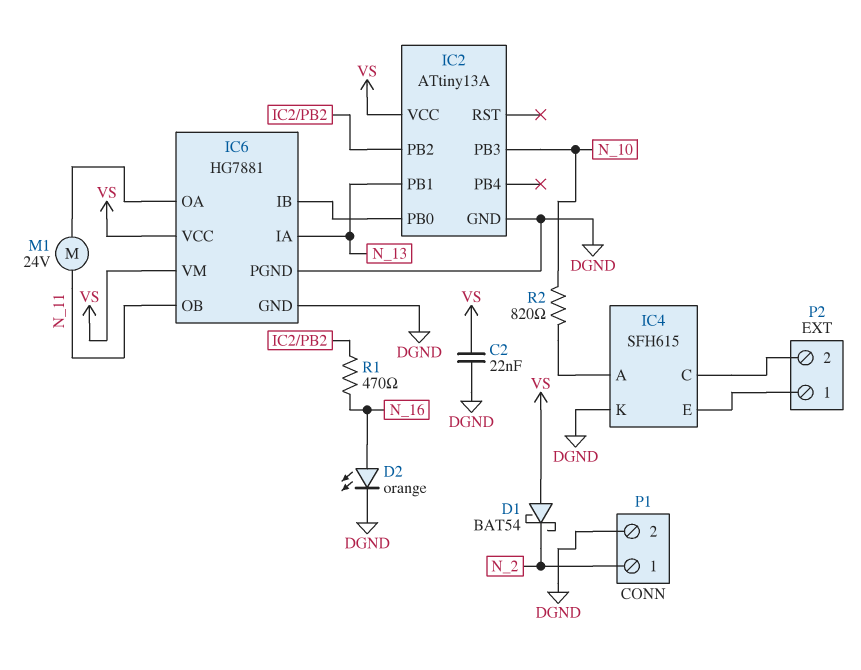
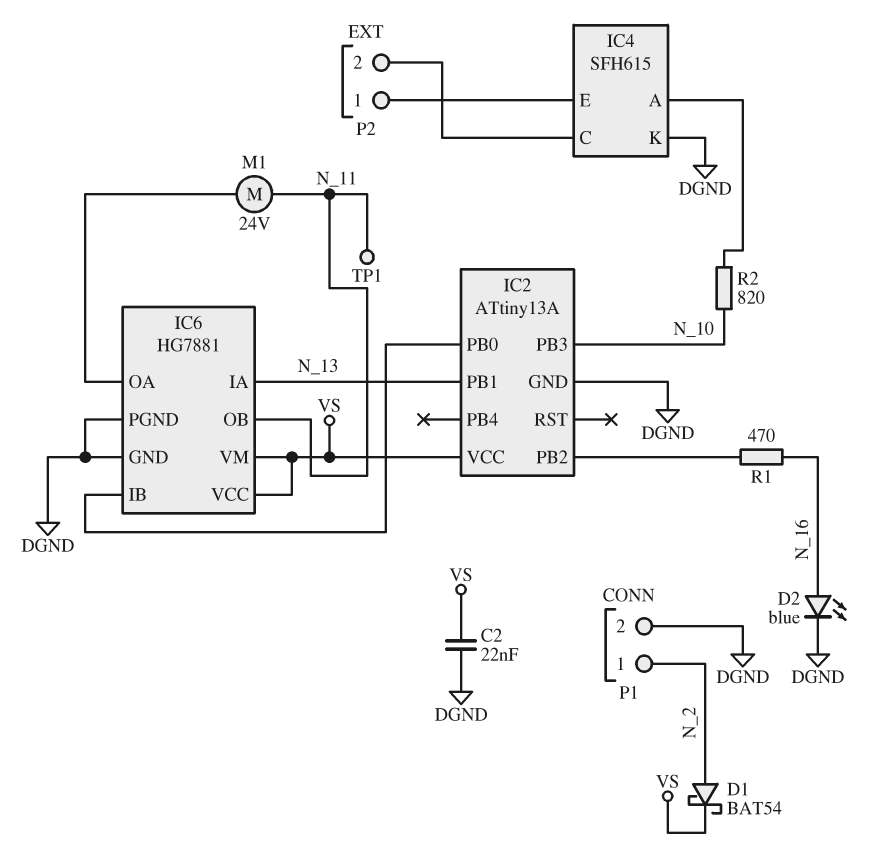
D1: schottky BAT54 (A VS, K N_2) -> schottky BAT54 (A N_2, K VS)
D2: LED orange (A N_16, K DGND) -> LED blue (A N_16, K DGND)
TP1: none -> test point (N_11)

